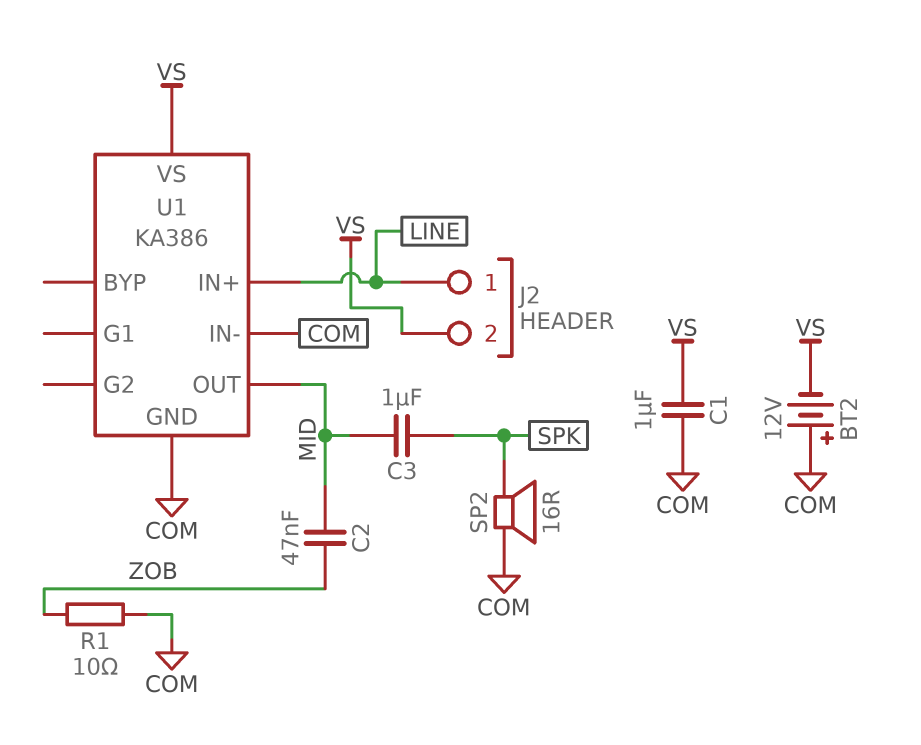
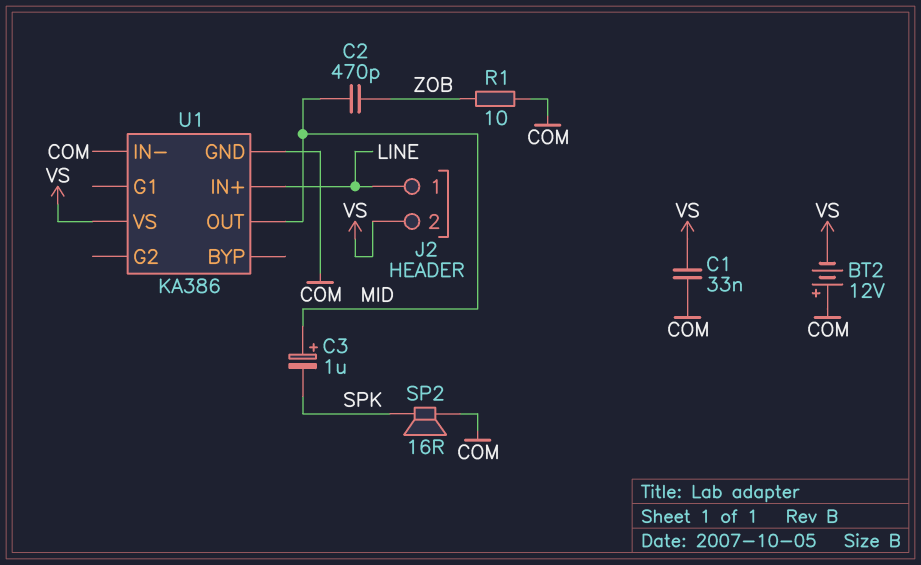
C1: 1uF (COM, VS) -> 33nF (COM, VS)
C2: 47nF (MID, ZOB) -> 470pF (MID, ZOB)
C3: 1uF (MID, SPK) -> 1uF (plus MID, minus SPK)

